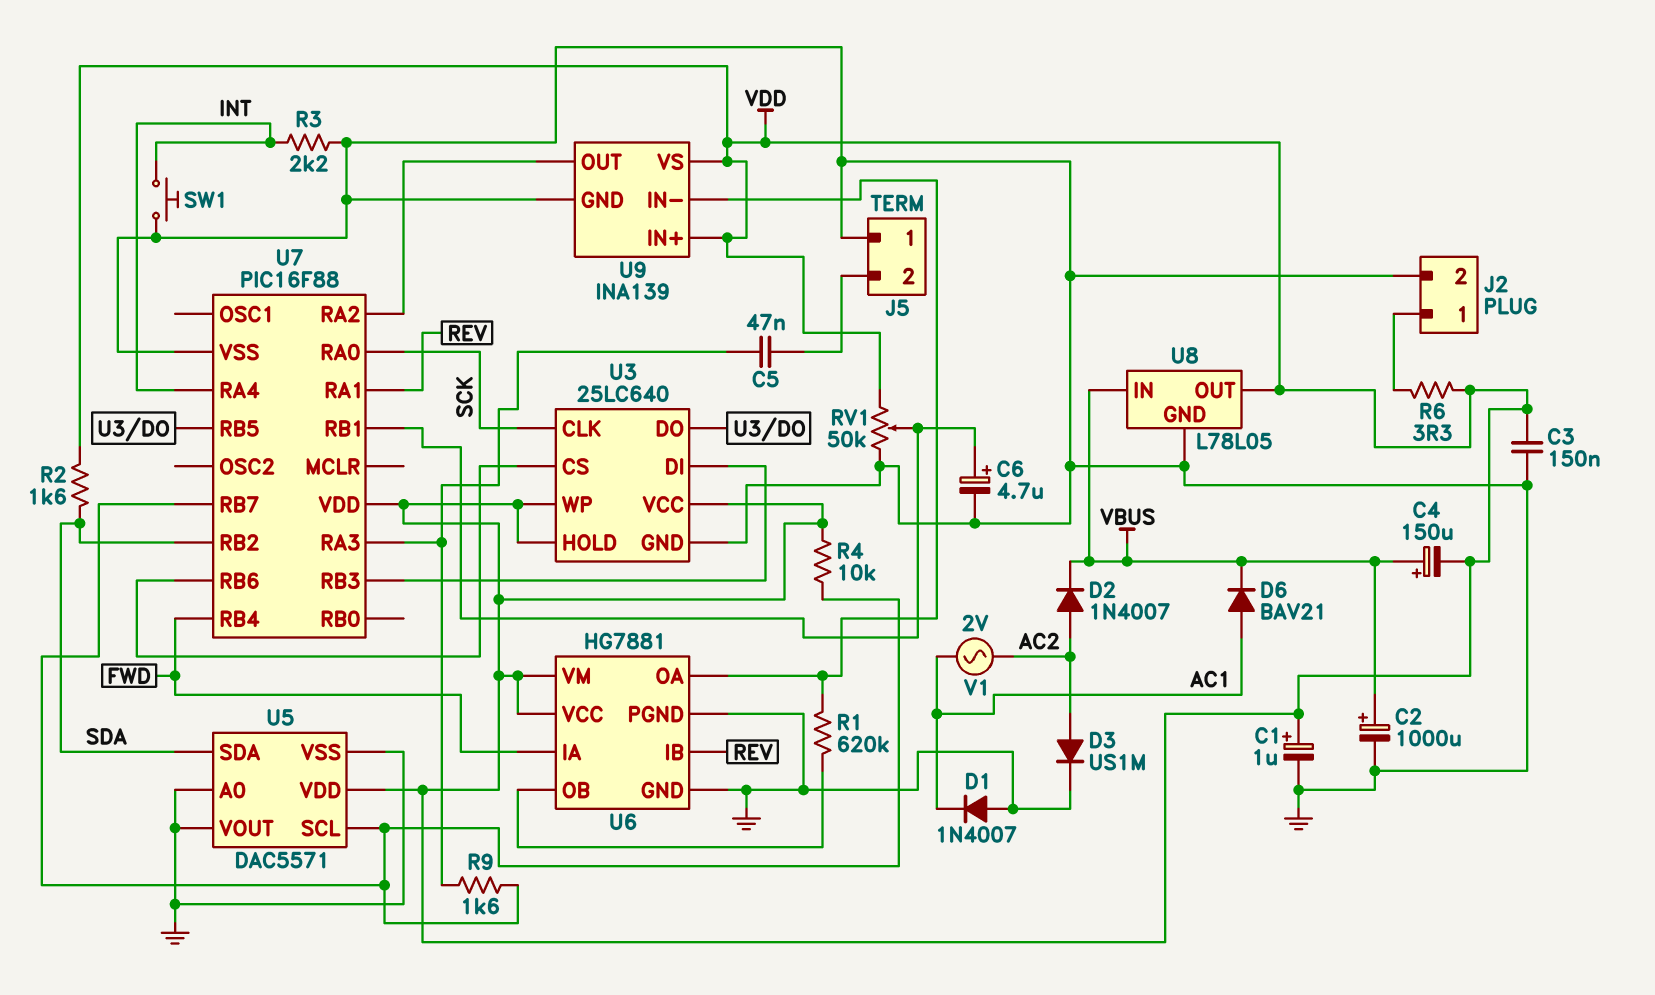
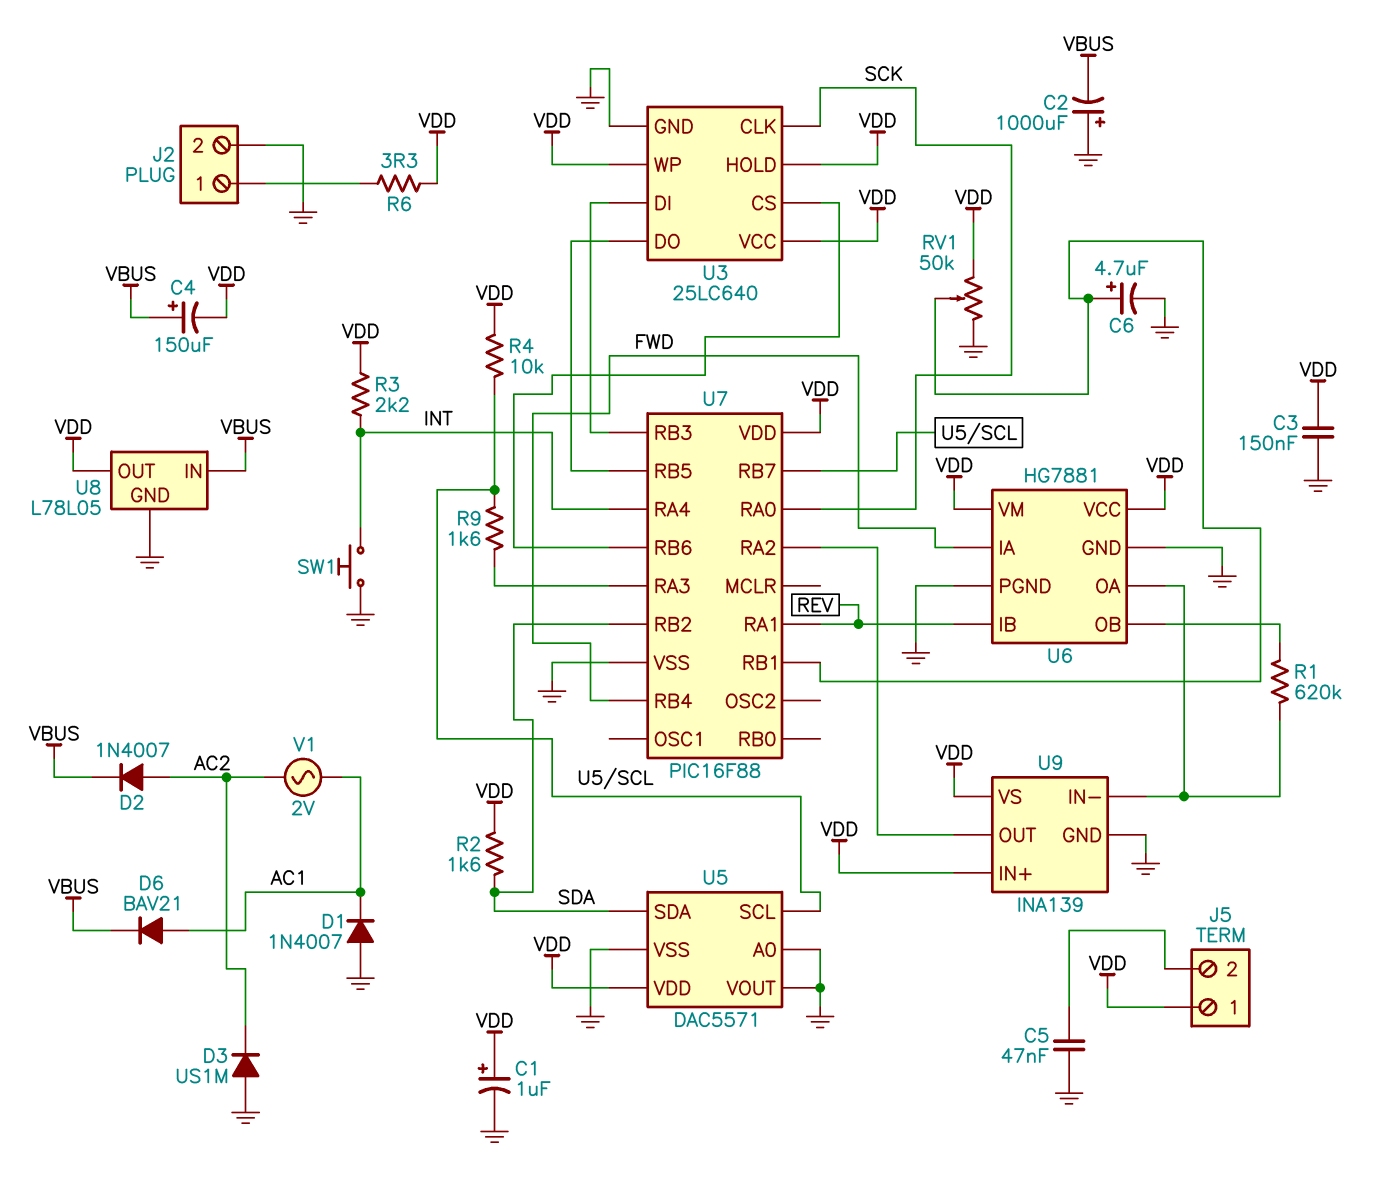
C2: 1000uF (plus VBUS, minus GND) -> 1000uF (plus GND, minus VBUS)
C5: 47nF (J5/2, U7/RA3) -> 47nF (GND, J5/2)
D3: diode US1M (A AC2, K GND) -> diode US1M (A GND, K AC2)
J5 pin 1: GND -> VDD
R3: 2.2k (GND, INT) -> 2.2k (INT, VDD)

